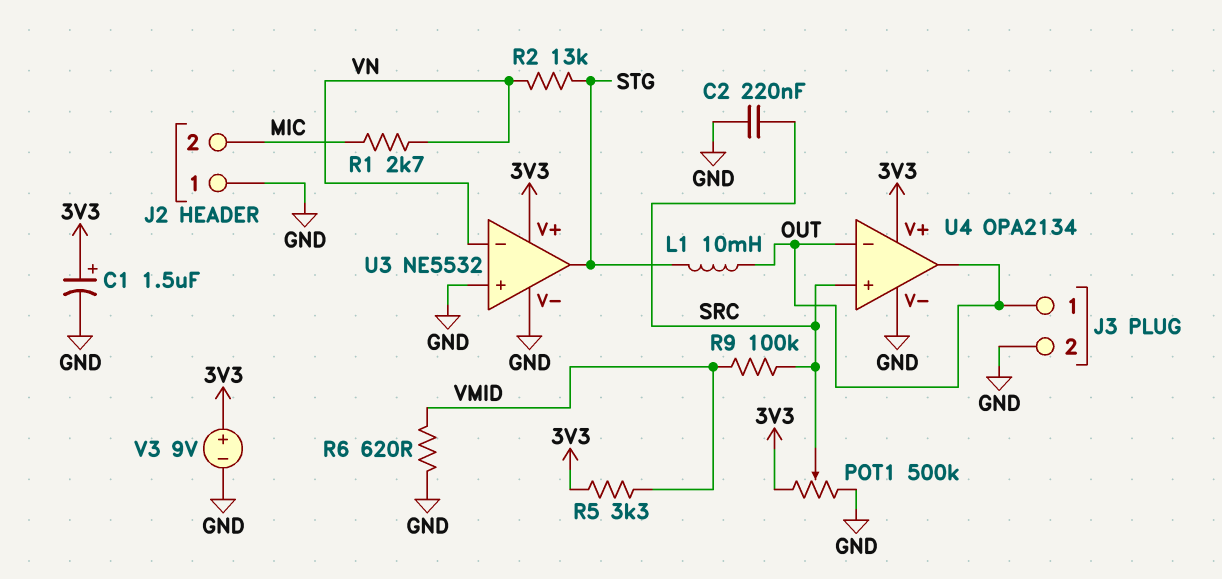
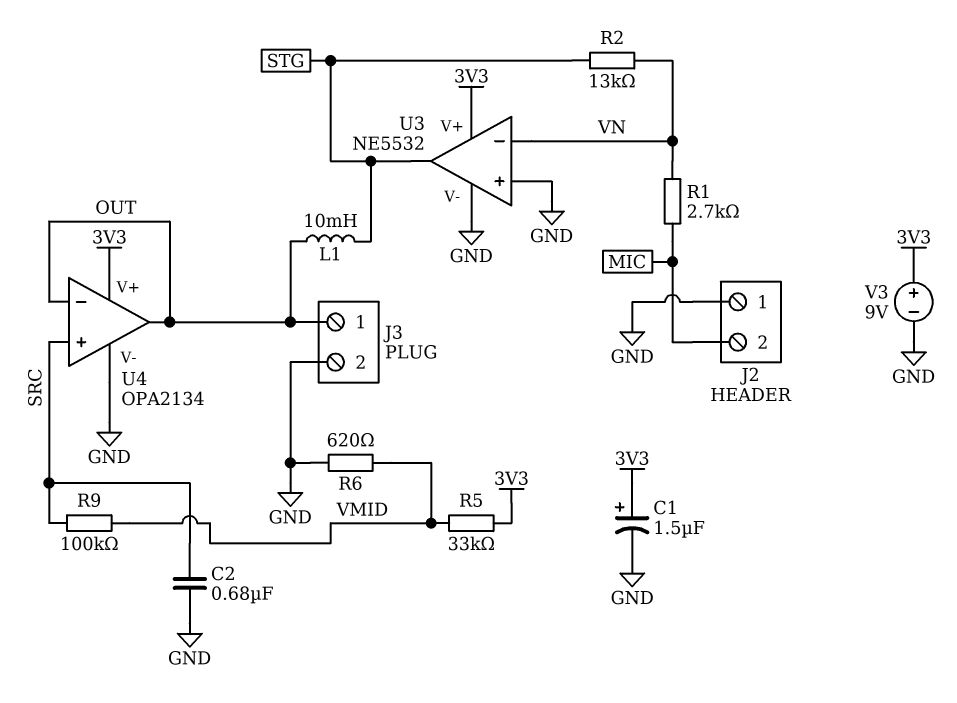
C2: 220nF (GND, SRC) -> 680nF (GND, SRC)
POT1: 500k (3V3, GND, wiper SRC) -> none
R5: 3.3k (3V3, VMID) -> 33k (3V3, VMID)

